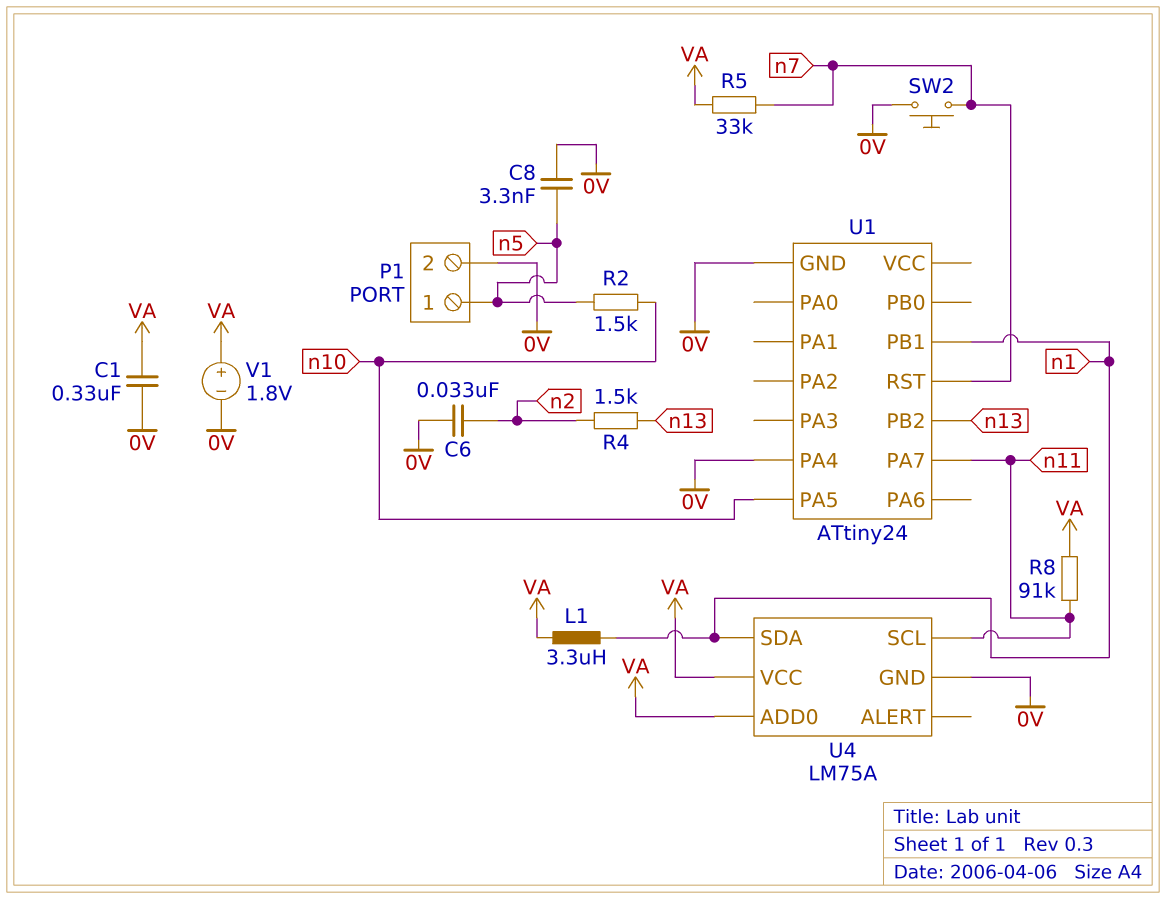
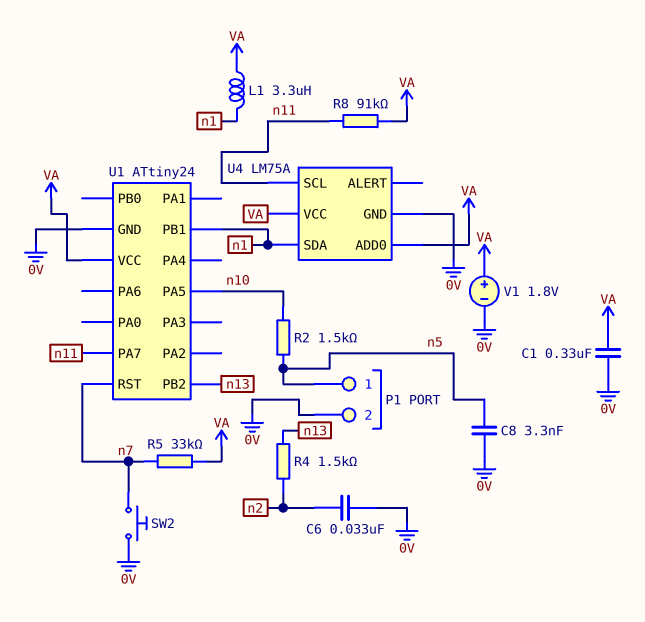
U1 pin PA4: 0V -> none
U1 pin VCC: none -> VA

